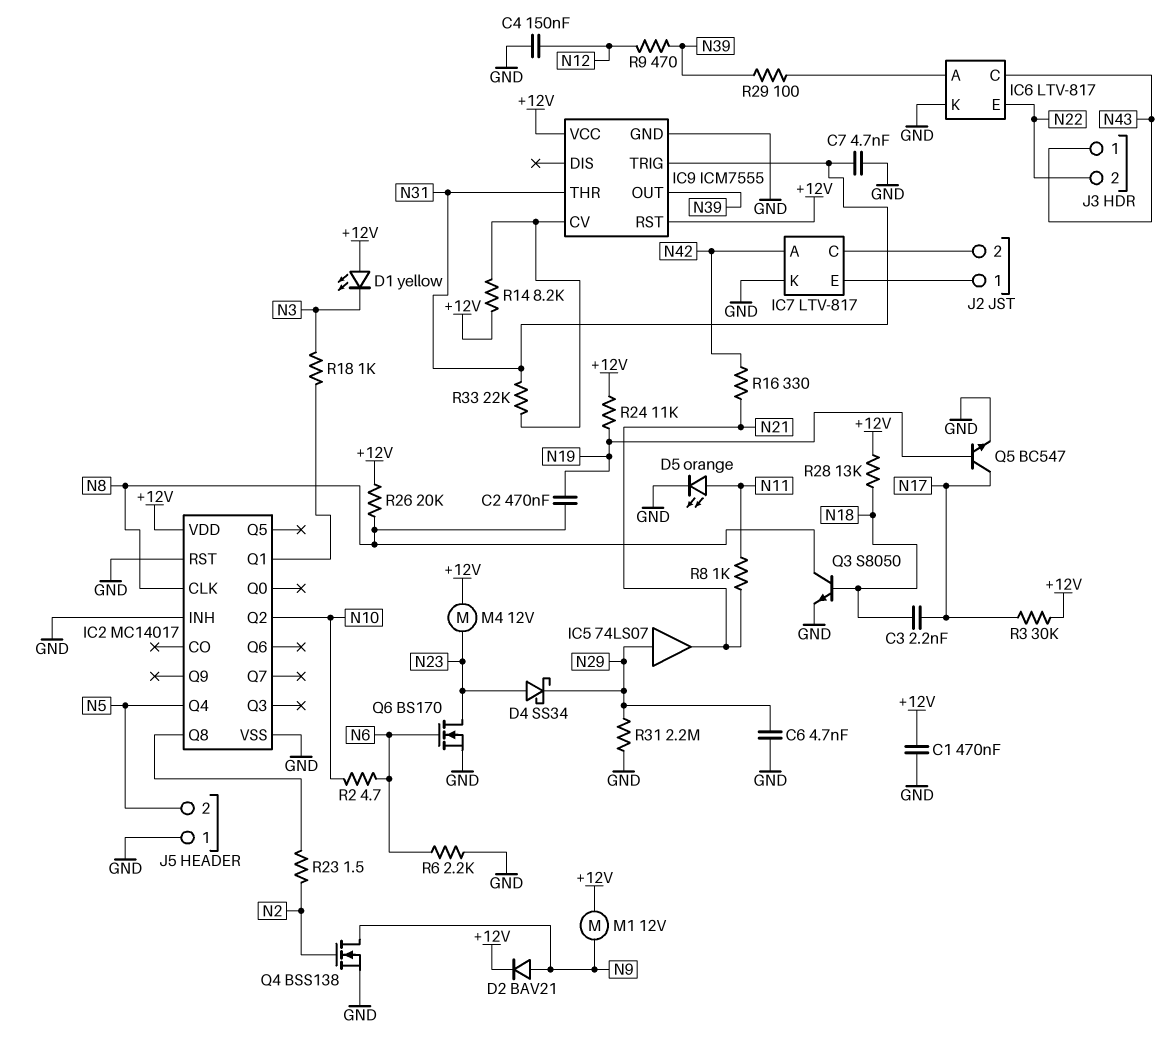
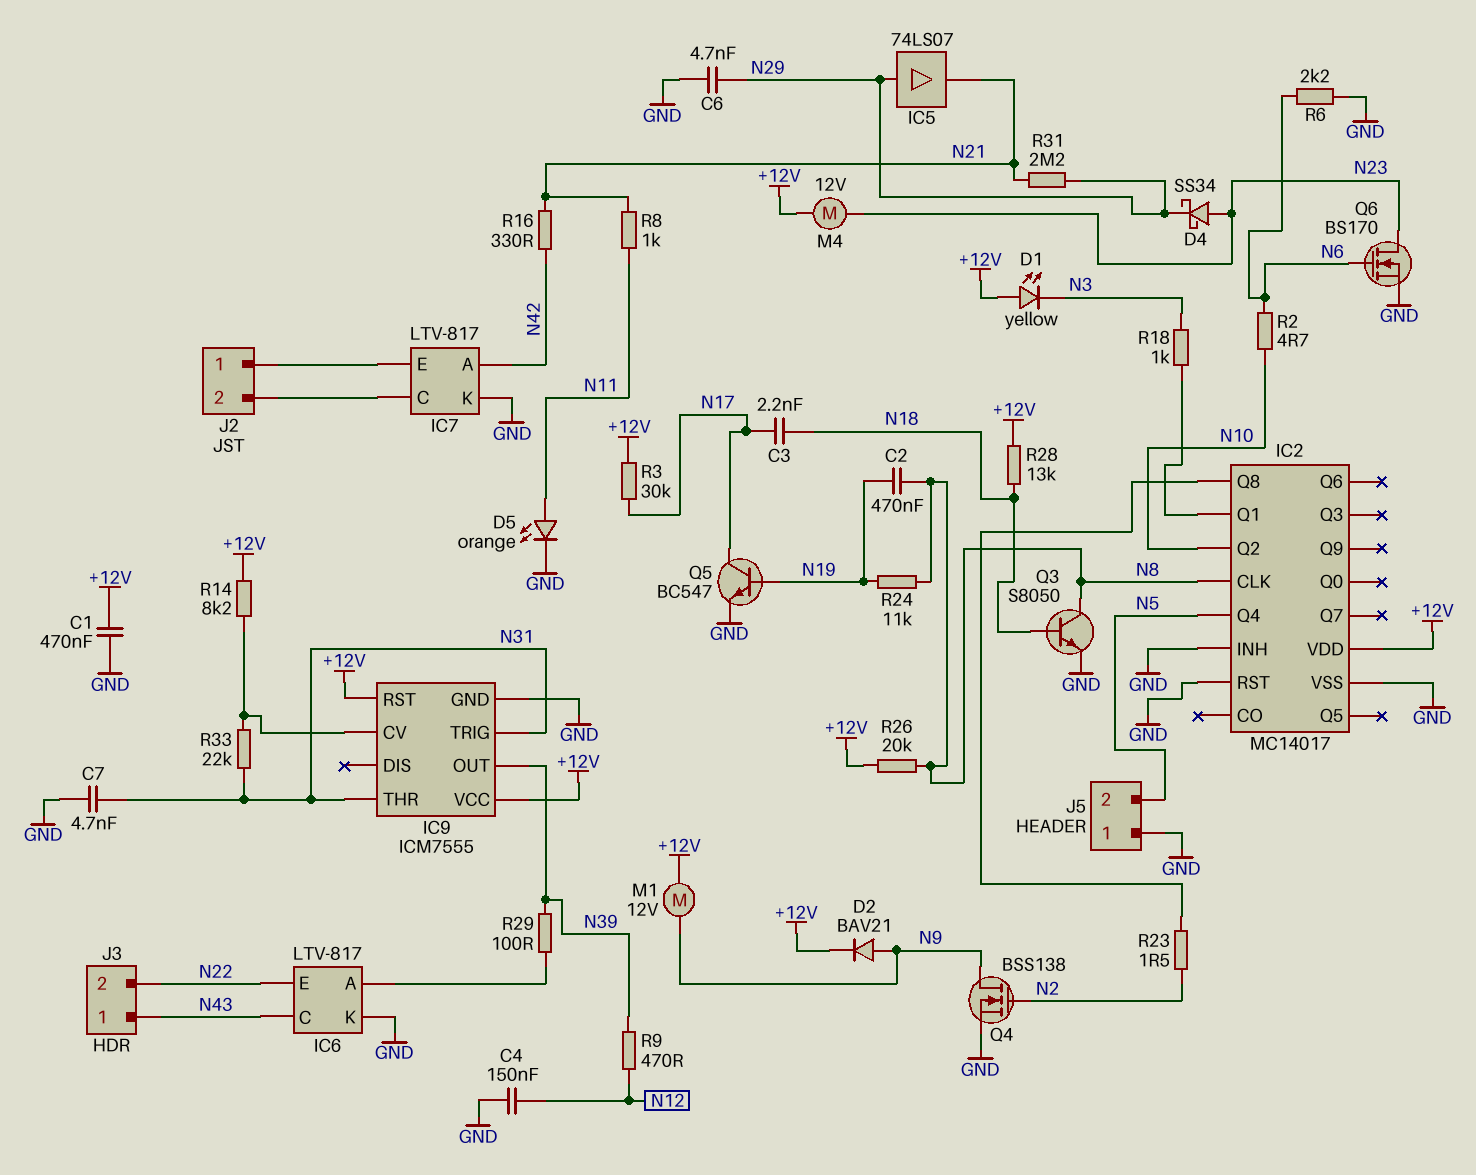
R24: 11k (+12V, N19) -> 11k (N8, N19)
R31: 2.2M (GND, N29) -> 2.2M (N21, N29)

